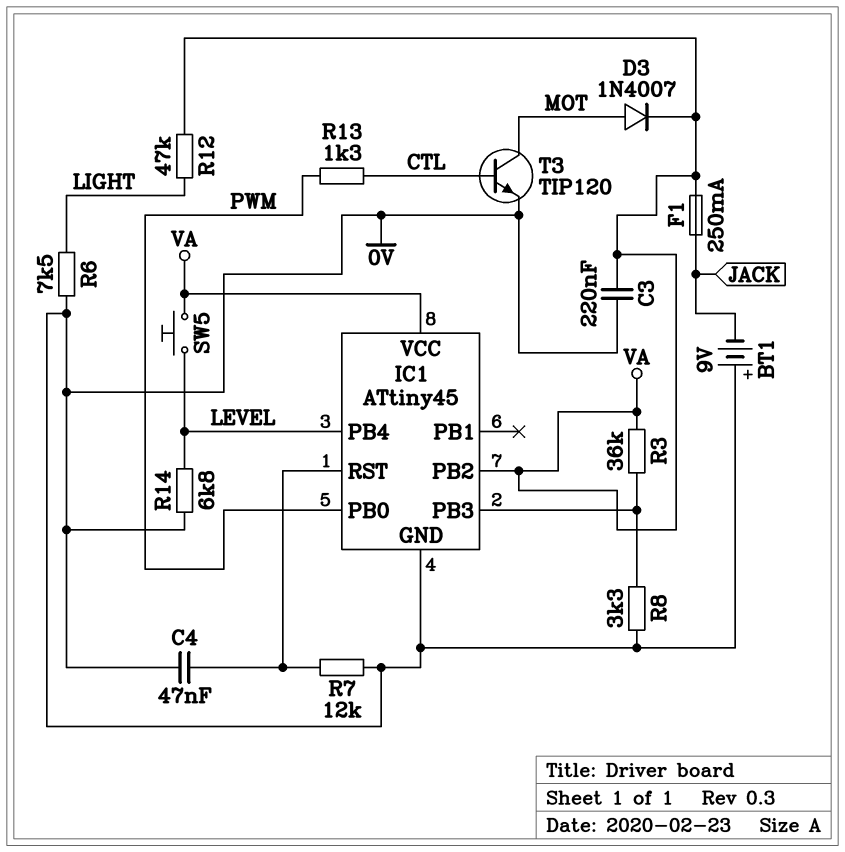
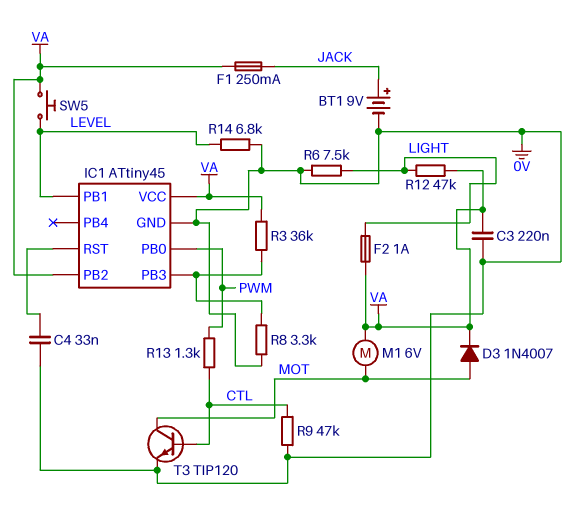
BT1: 9V (plus 0V, minus JACK) -> 9V (plus JACK, minus 0V)
C4: 47nF (0V, IC1/RST) -> 33nF (0V, IC1/RST)
F2: none -> 1A (LIGHT, VA)
IC1 pin PB1: none -> LEVEL
IC1 pin PB4: LEVEL -> none
M1: none -> motor 6V (MOT, VA)
R7: 12k (0V, IC1/RST) -> none
R9: none -> 47k (0V, CTL)

